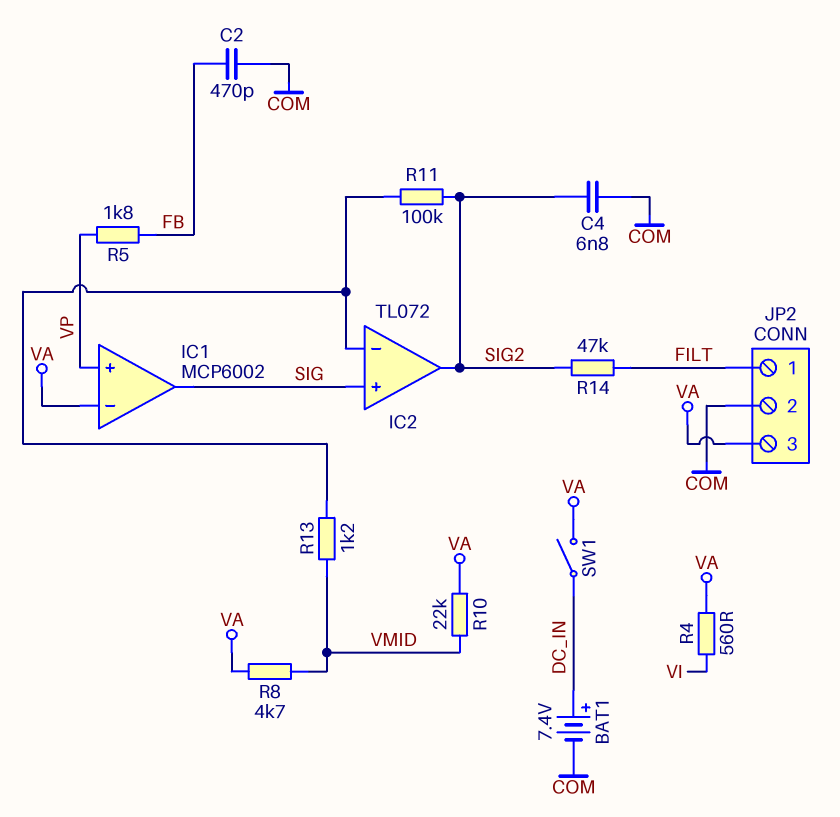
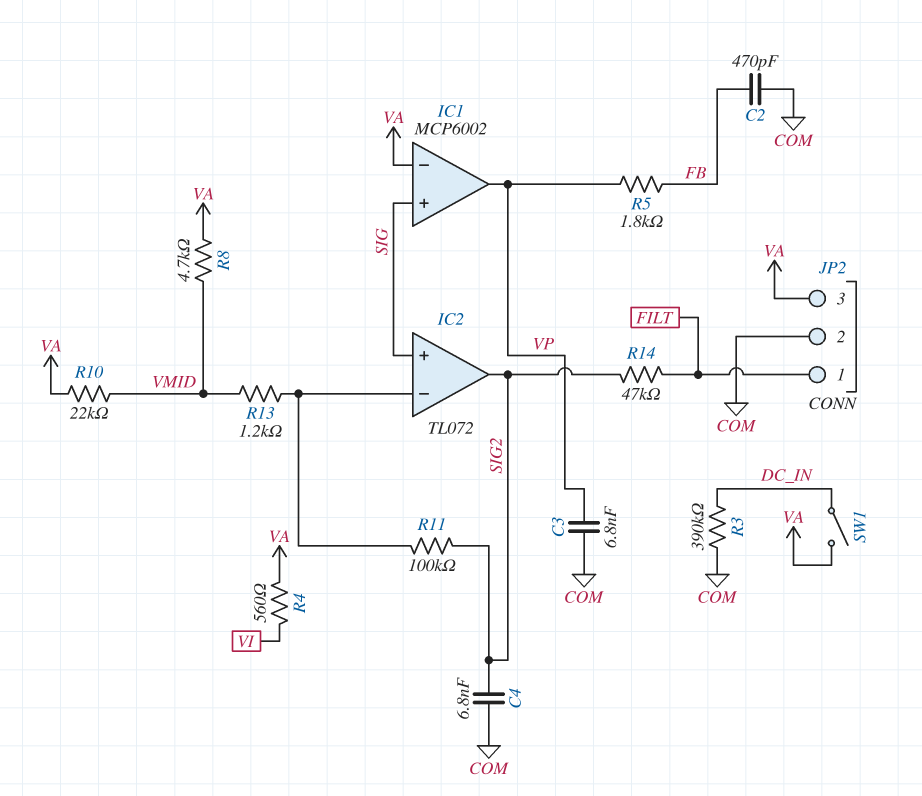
BAT1: 7.4V (plus DC_IN, minus COM) -> none
C3: none -> 6.8nF (COM, VP)
IC1 pin in+: VP -> SIG
IC1 pin out: SIG -> VP
R3: none -> 390k (COM, DC_IN)

